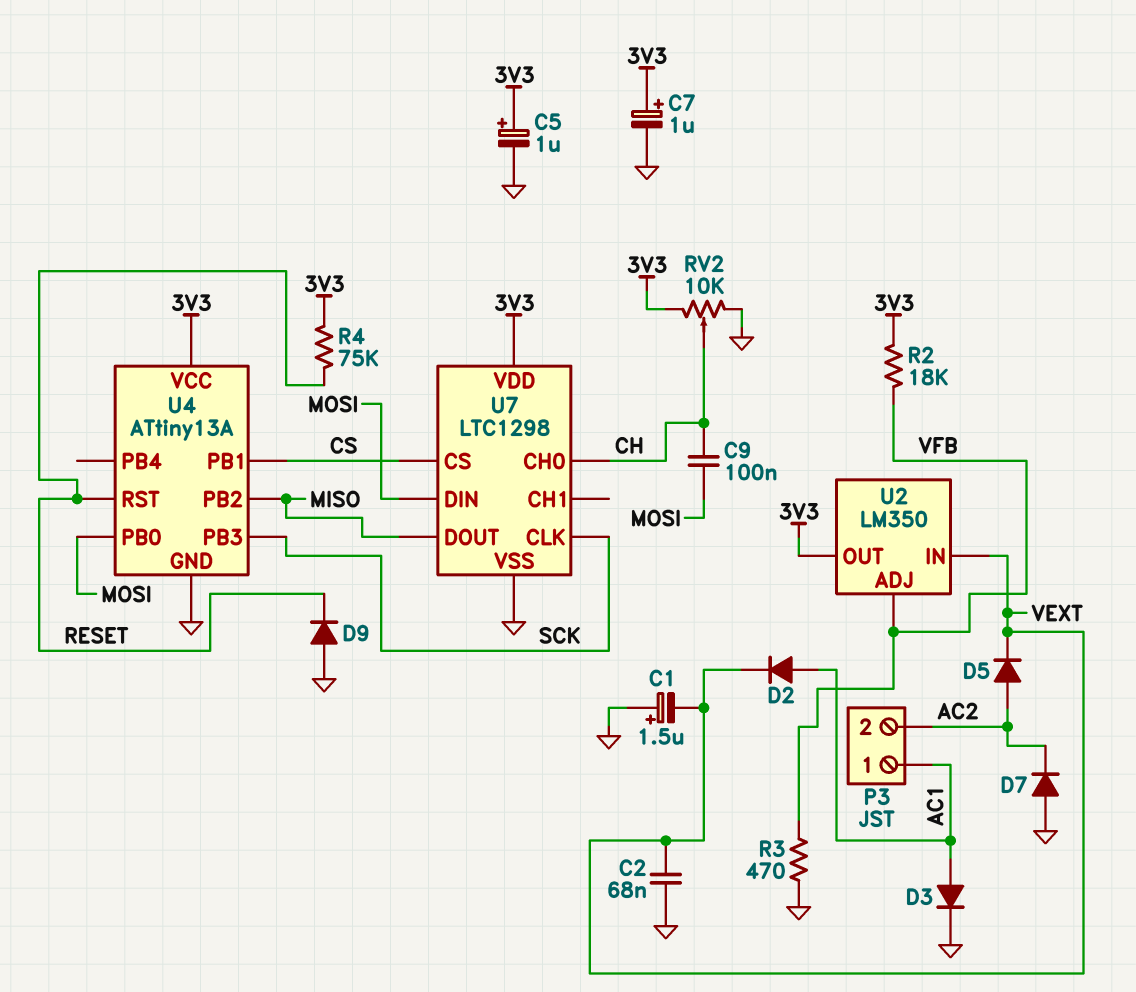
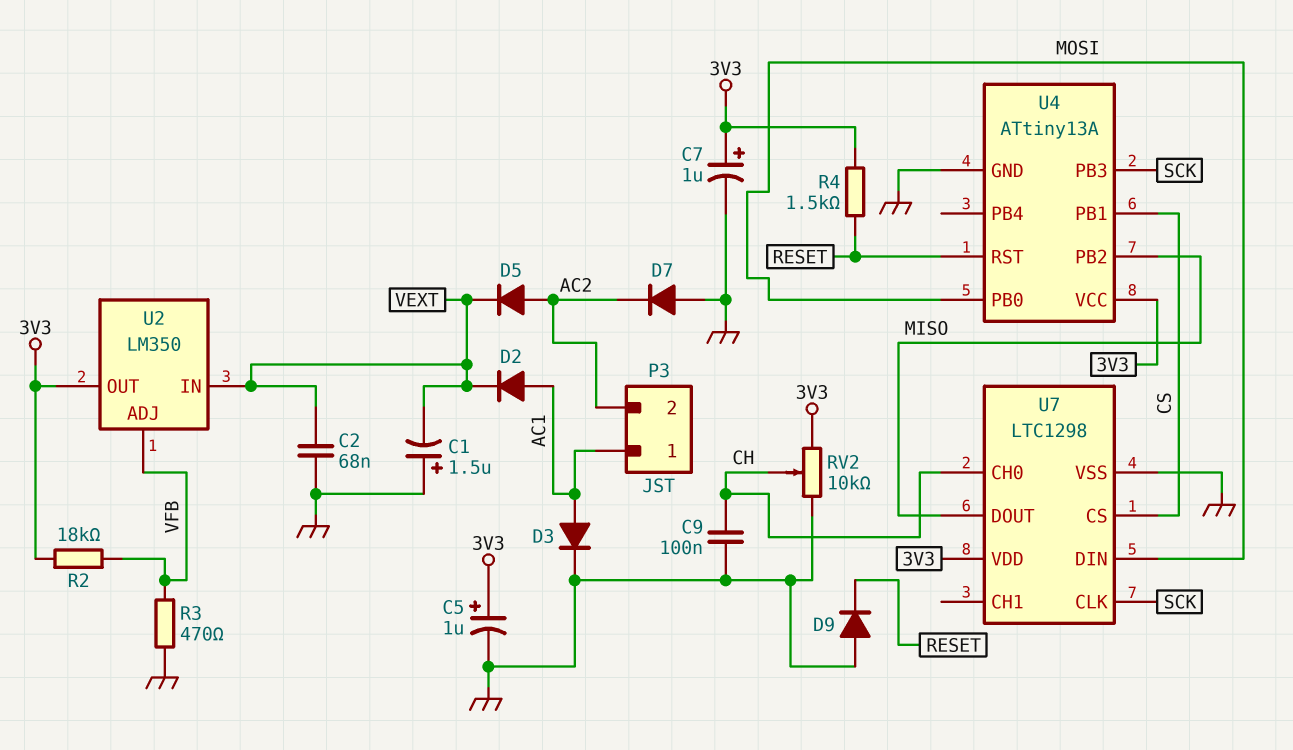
C9: 100nF (CH, MOSI) -> 100nF (CH, GND)
R4: 75k (3V3, RESET) -> 1.5k (3V3, RESET)

